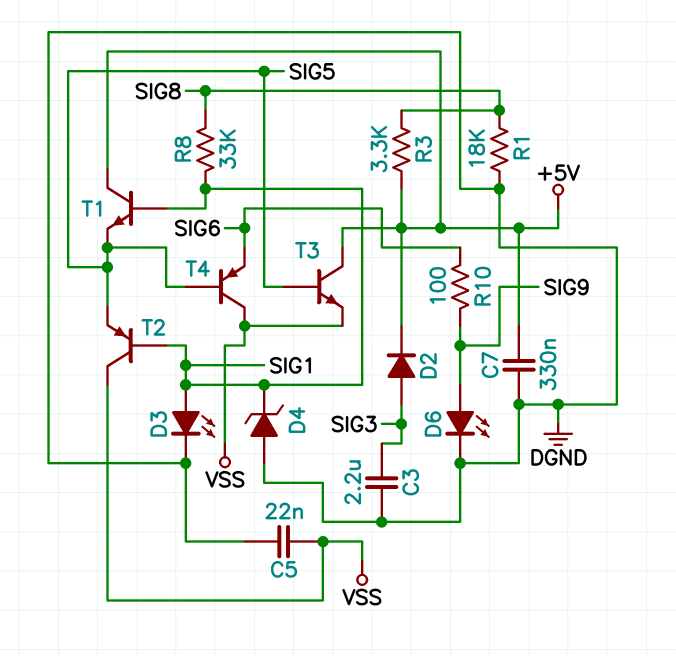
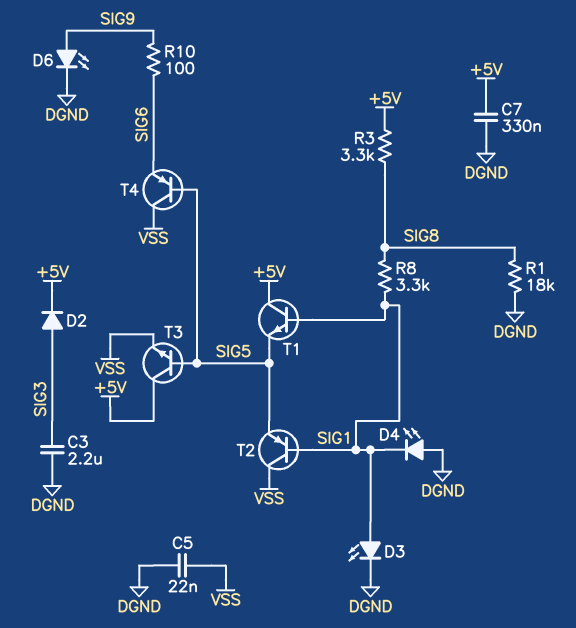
D4: zener (A DGND, K SIG1) -> LED (A DGND, K SIG1)
R8: 33k (SIG1, SIG8) -> 3.3k (SIG1, SIG8)

